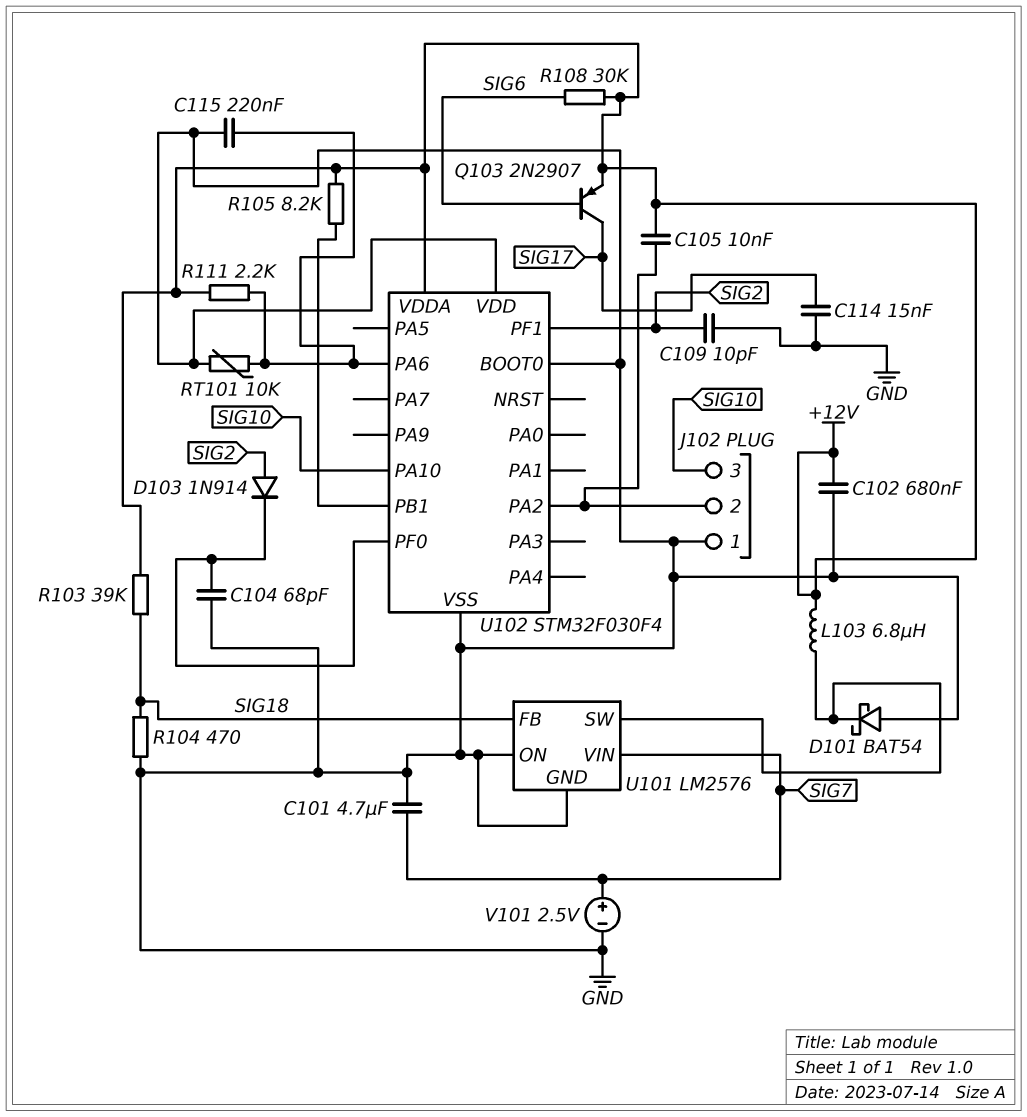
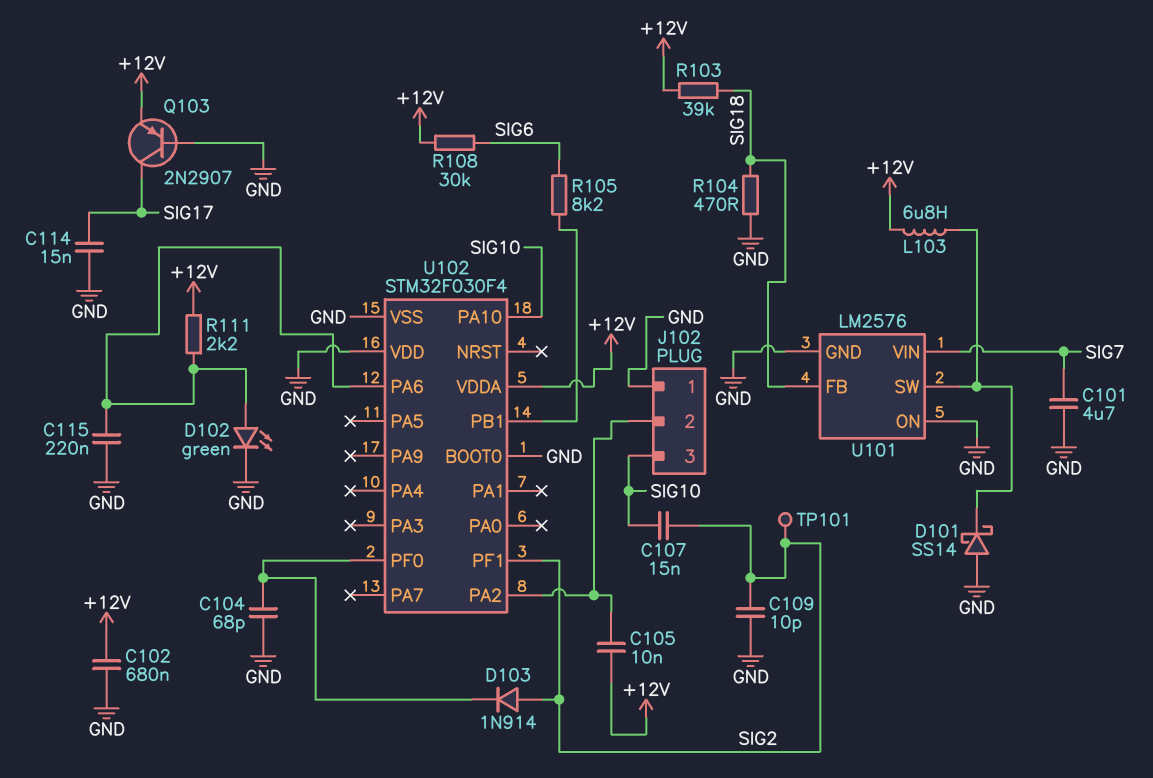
C107: none -> 15nF (SIG2, SIG10)
D101: schottky BAT54 (A GND, K U101/SW) -> schottky SS14 (A GND, K U101/SW)
D102: none -> LED green (A U102/PA6, K GND)
Q103: PNP 2N2907 (B SIG6, C SIG17, E +12V) -> PNP 2N2907 (B GND, C SIG17, E +12V)
R105: 8.2k (+12V, U102/PB1) -> 8.2k (SIG6, U102/PB1)
RT101: 10k (GND, U102/PA6) -> none
TP101: none -> test point (SIG2)
V101: 2.5V (plus SIG7, minus GND) -> none

